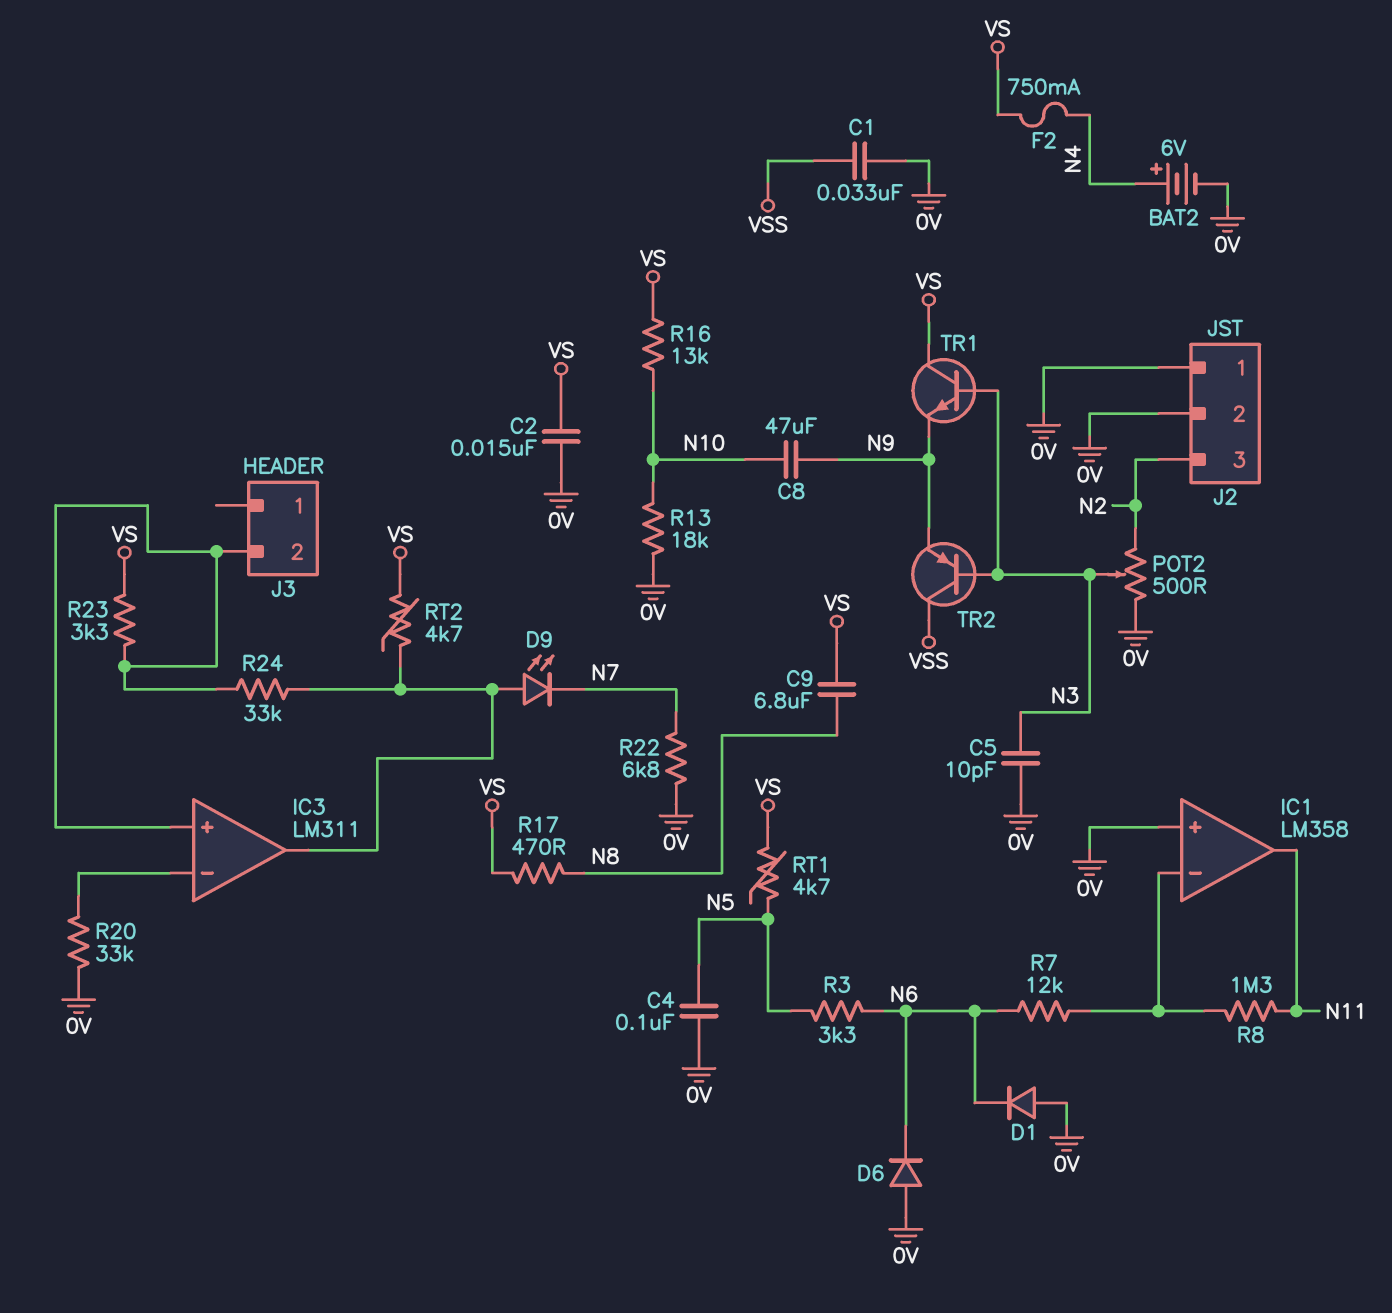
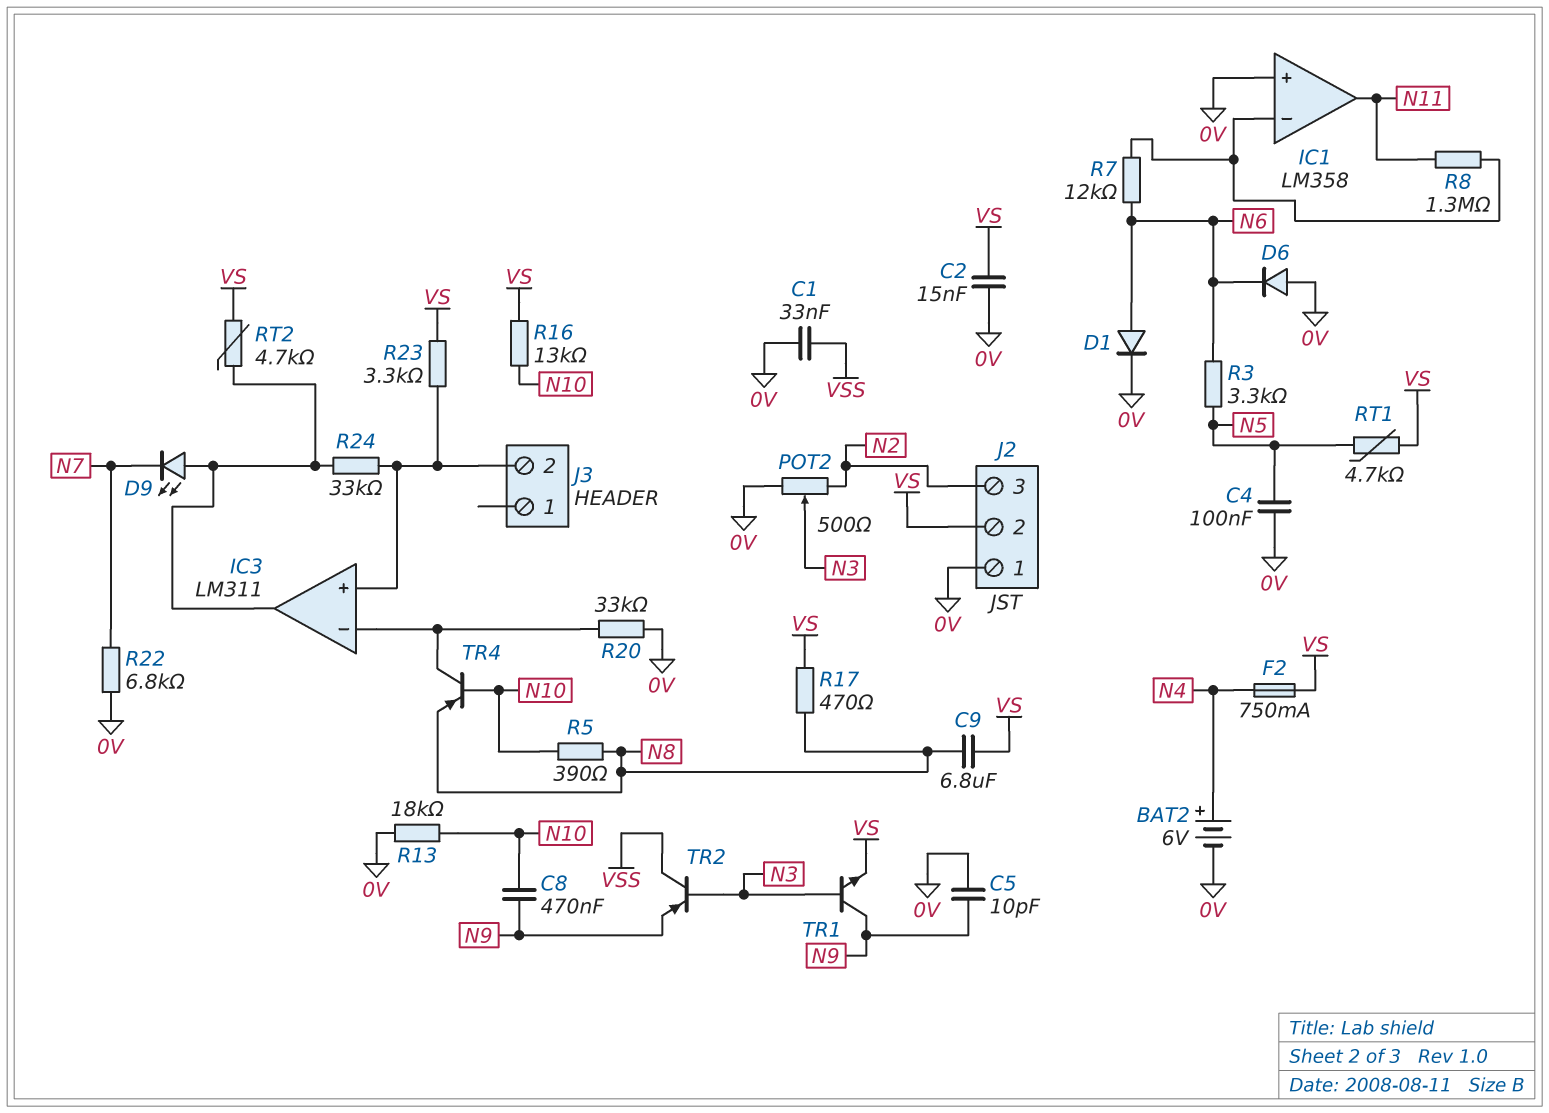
C5: 10pF (0V, N3) -> 10pF (0V, N9)
C8: 47uF (N9, N10) -> 470nF (N9, N10)
D1: diode (A 0V, K N6) -> diode (A N6, K 0V)
J2 pin 2: 0V -> VS
R5: none -> 390 (N8, N10)
TR1: NPN (B N3, C VS, E N9) -> NPN (B N3, C N9, E VS)
TR4: none -> PNP (B N10, C IC3/in-, E N8)

